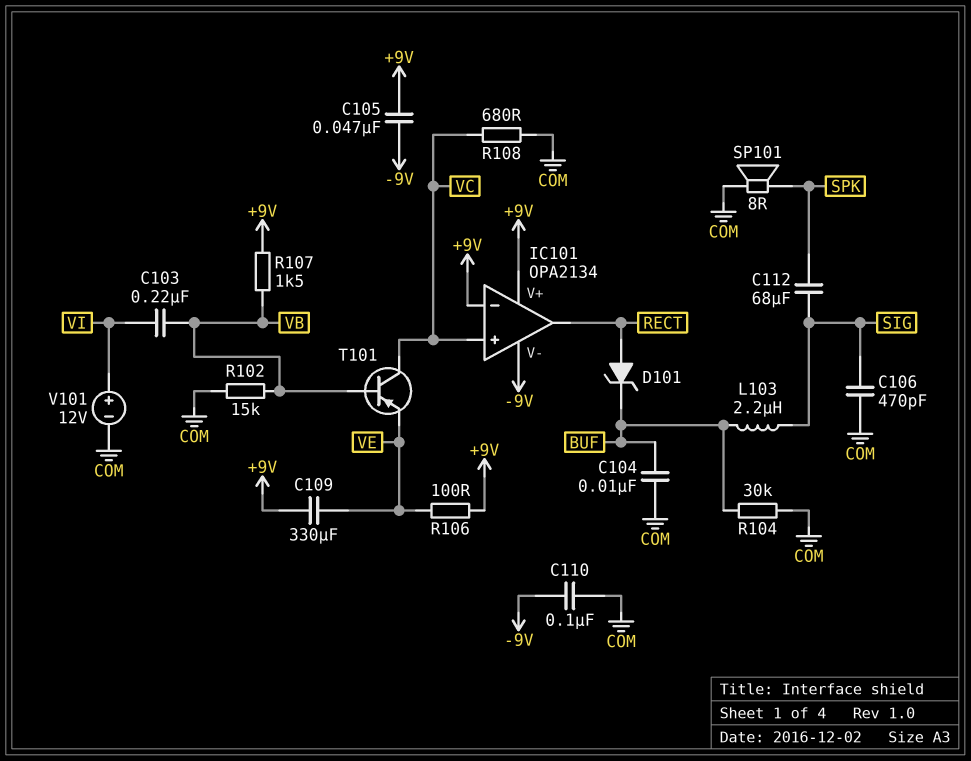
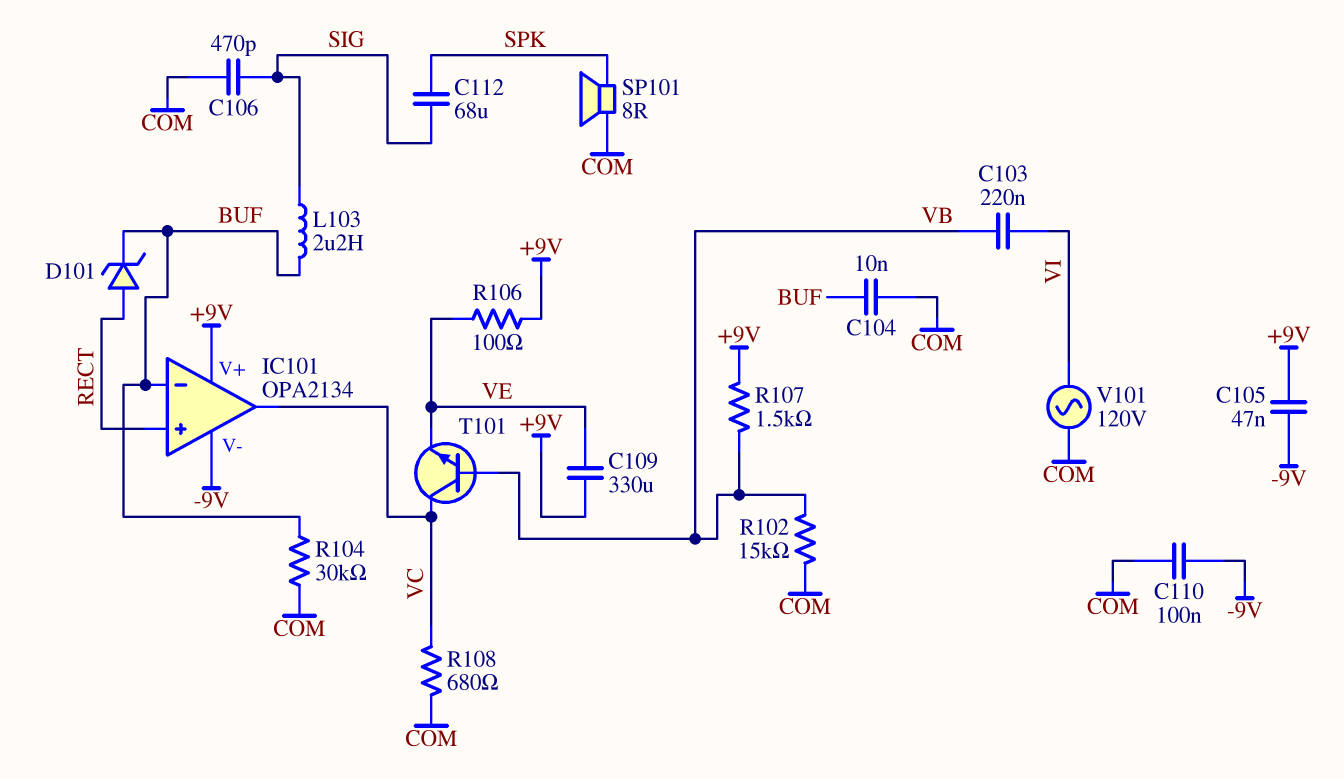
IC101 pin in+: VC -> RECT
IC101 pin in-: +9V -> BUF
IC101 pin out: RECT -> VC
T101: PNP (B VB, C VC, E VE) -> NPN (B VB, C VC, E VE)
V101: 12V (plus VI, minus COM) -> AC 120V (COM, VI)

